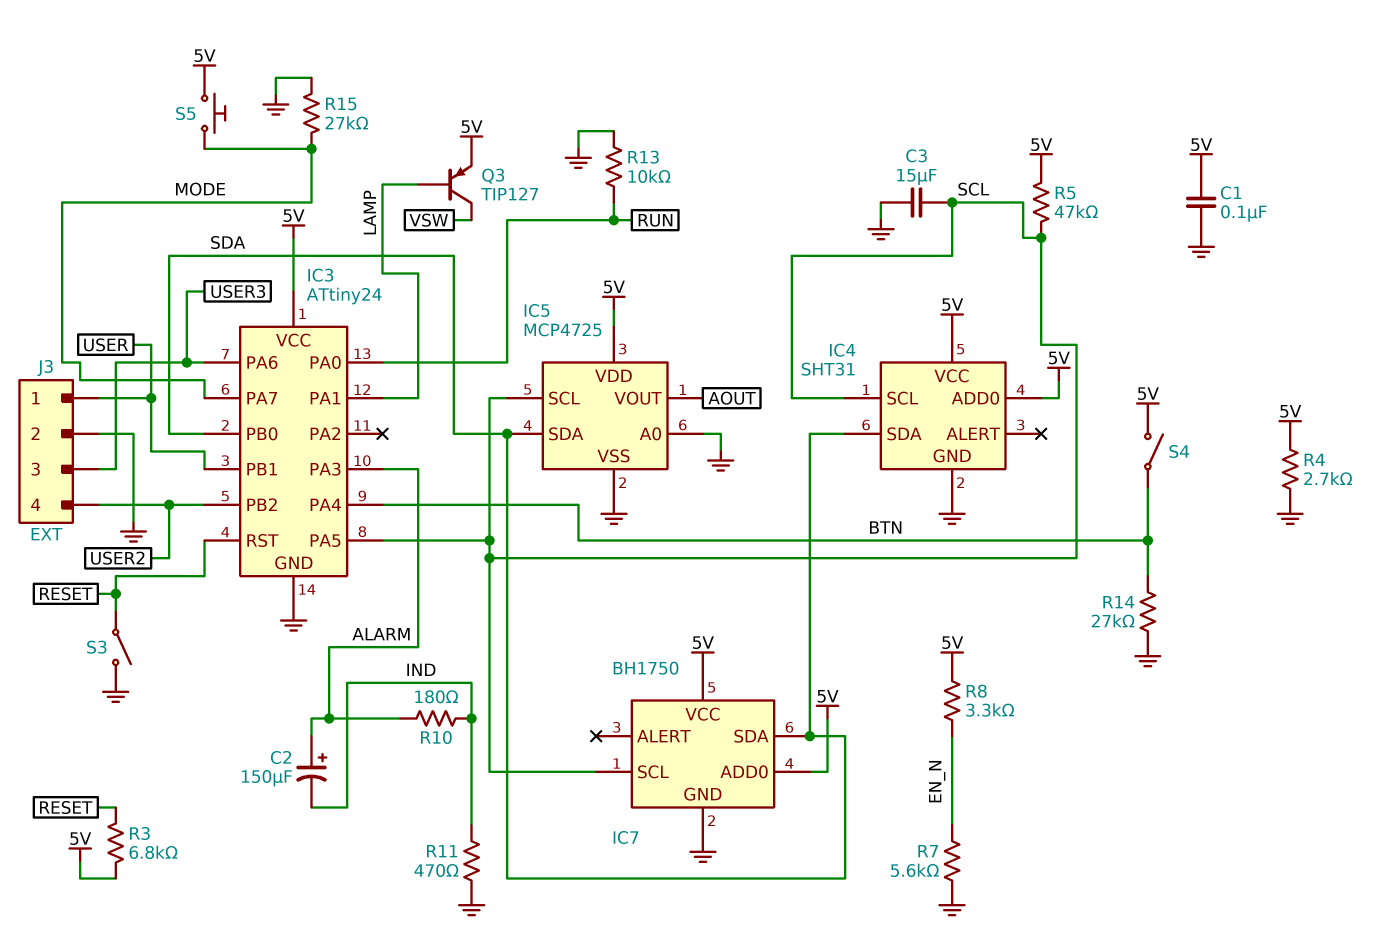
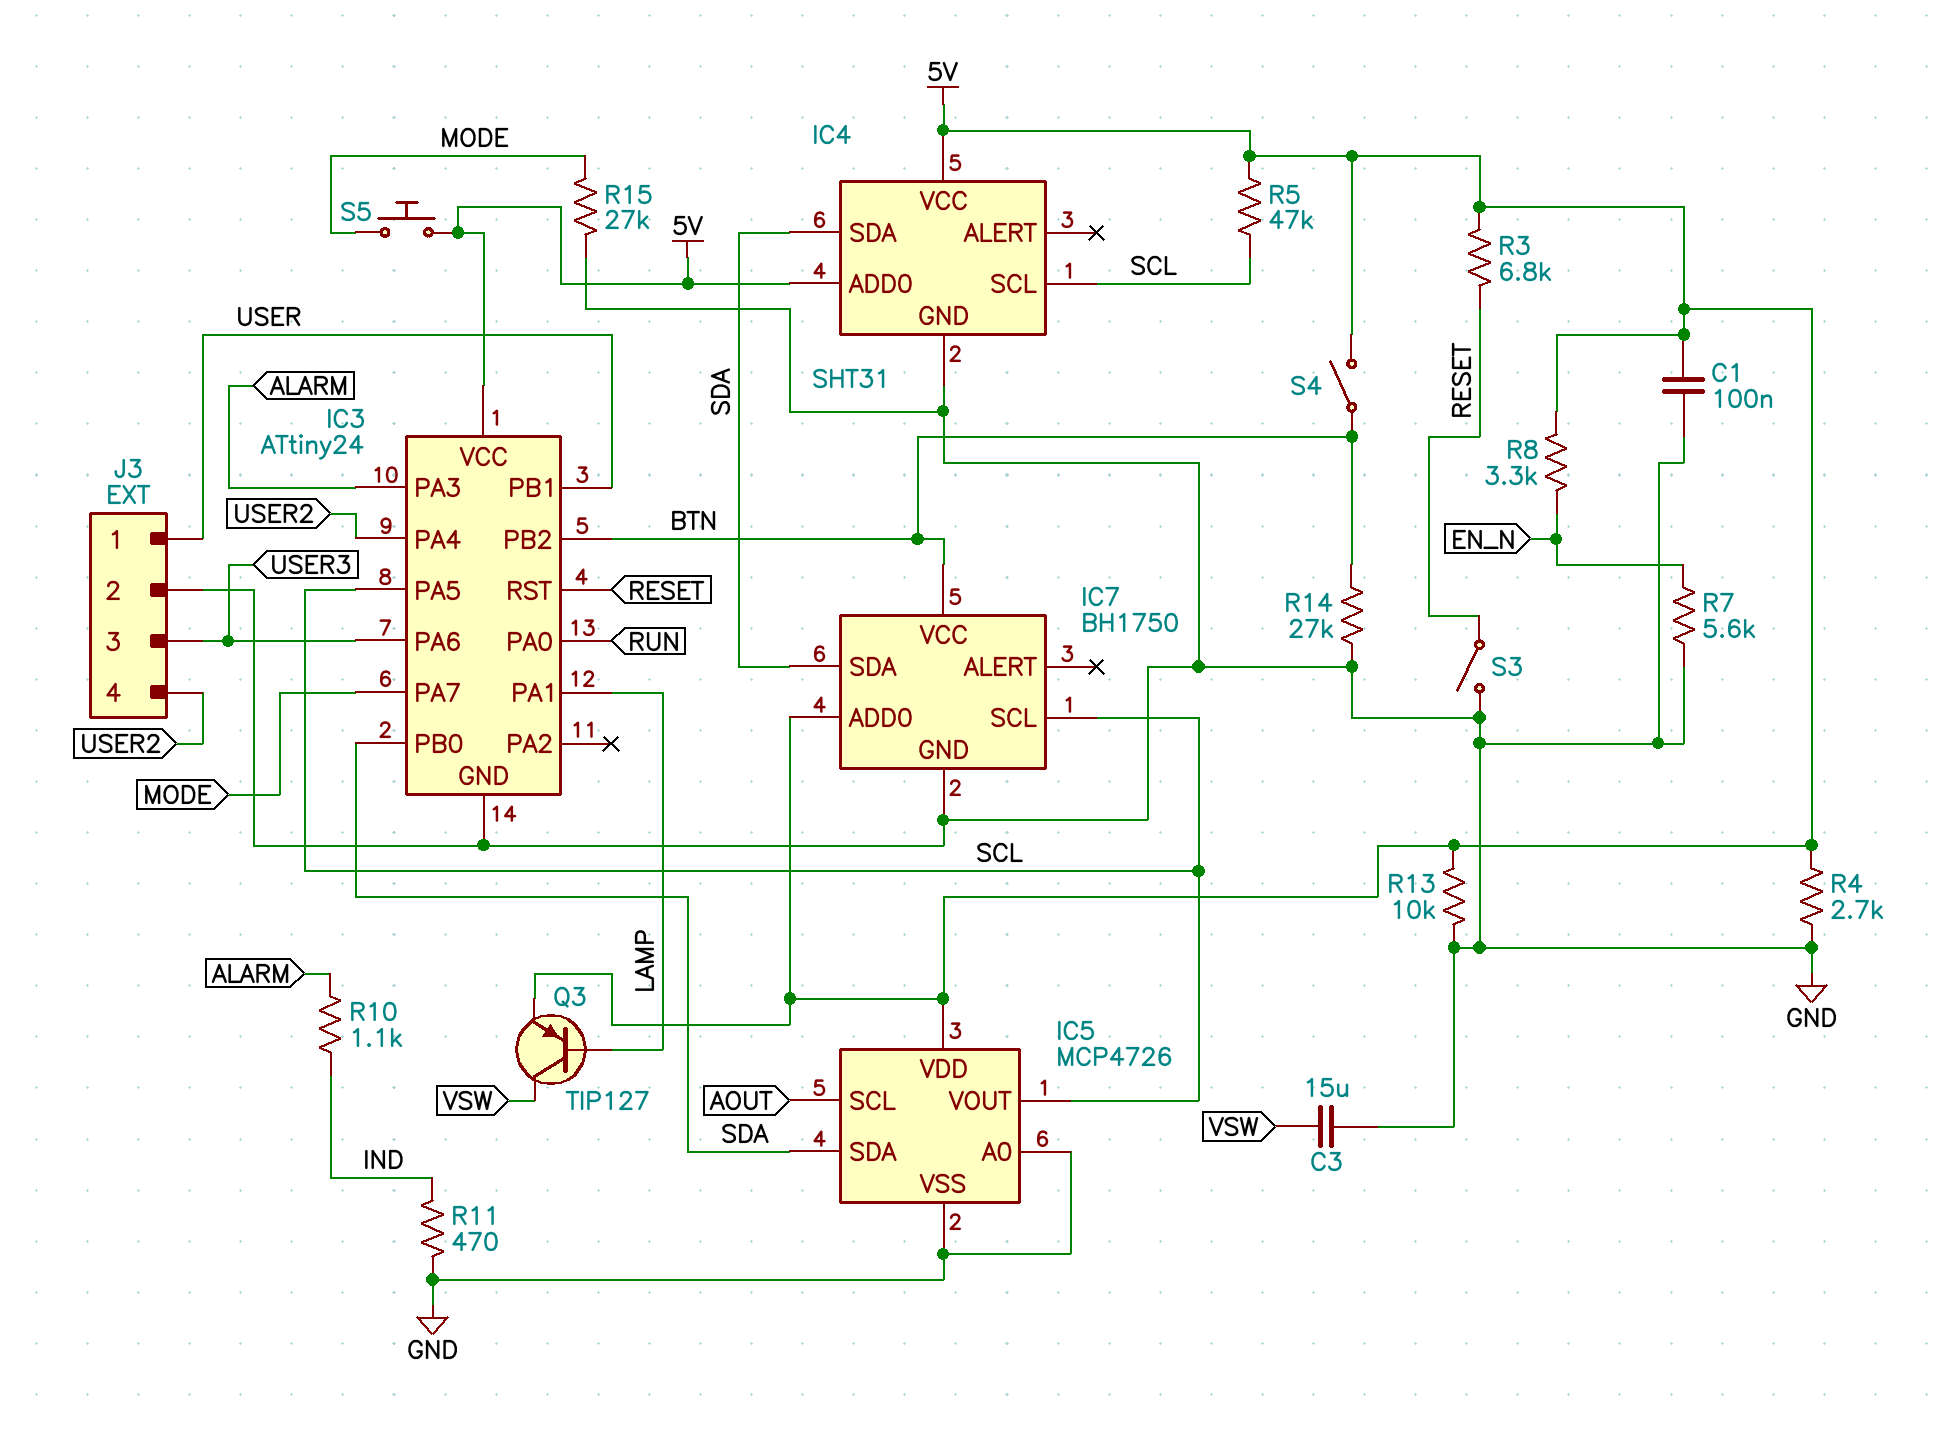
C2: 150uF (plus ALARM, minus IND) -> none
C3: 15uF (GND, SCL) -> 15uF (GND, VSW)
IC3 pin PA4: BTN -> USER2
IC3 pin PB2: USER2 -> BTN
IC5: MCP4725 -> MCP4726
IC5 pin SCL: SCL -> AOUT
IC5 pin VOUT: AOUT -> SCL
IC7 pin VCC: 5V -> BTN
R10: 180 (ALARM, IND) -> 1.1k (ALARM, IND)
R13: 10k (GND, RUN) -> 10k (5V, GND)

